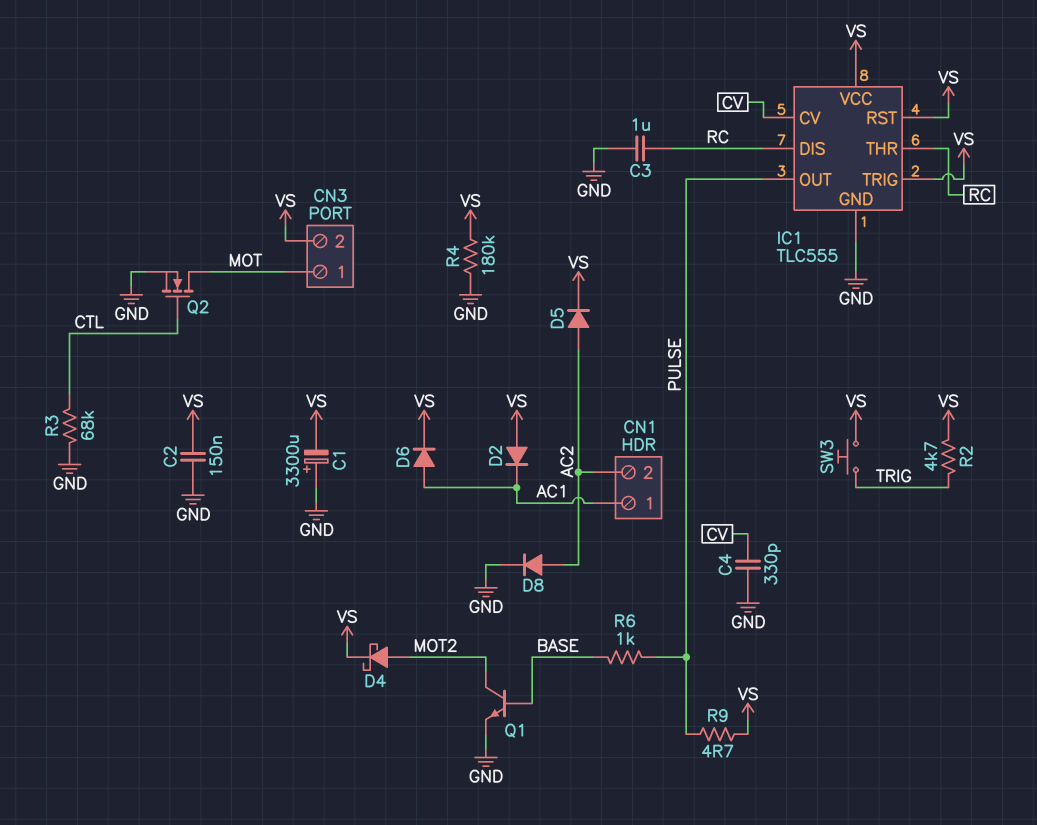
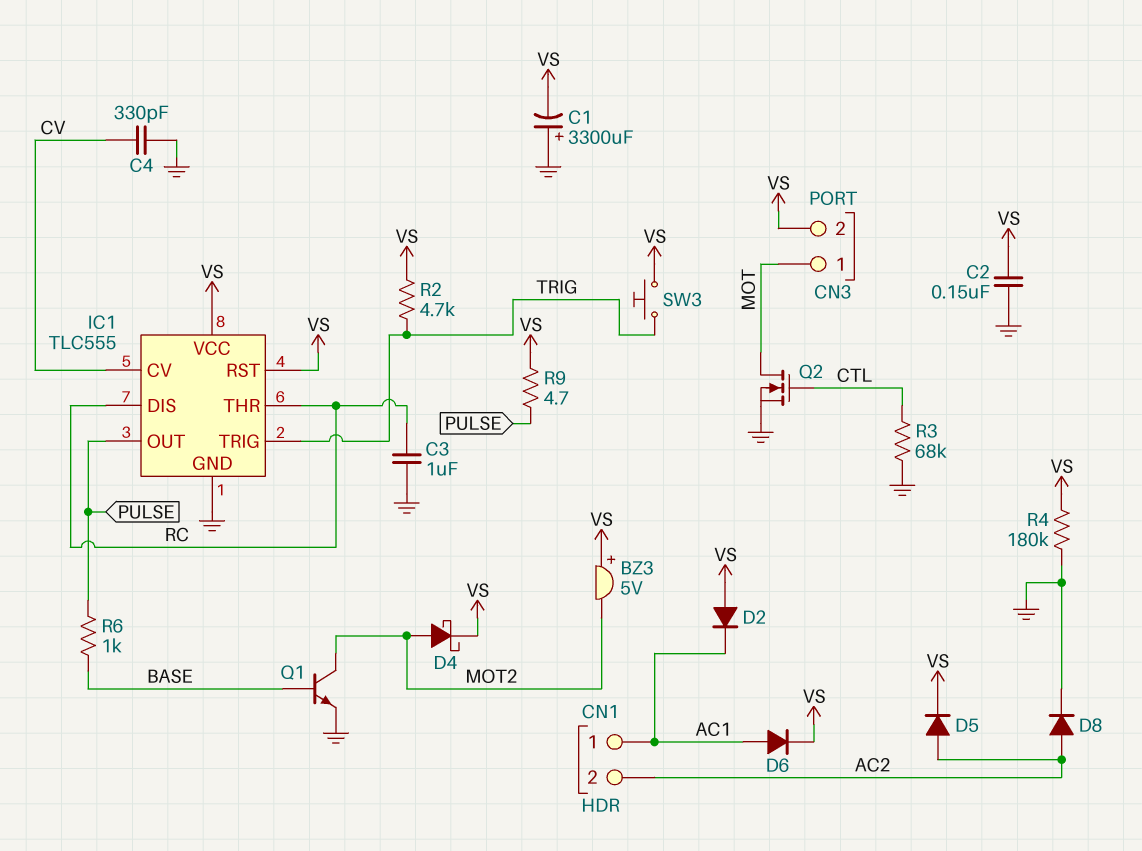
BZ3: none -> buzzer 5V (plus VS, minus MOT2)
IC1 pin TRIG: VS -> TRIG

